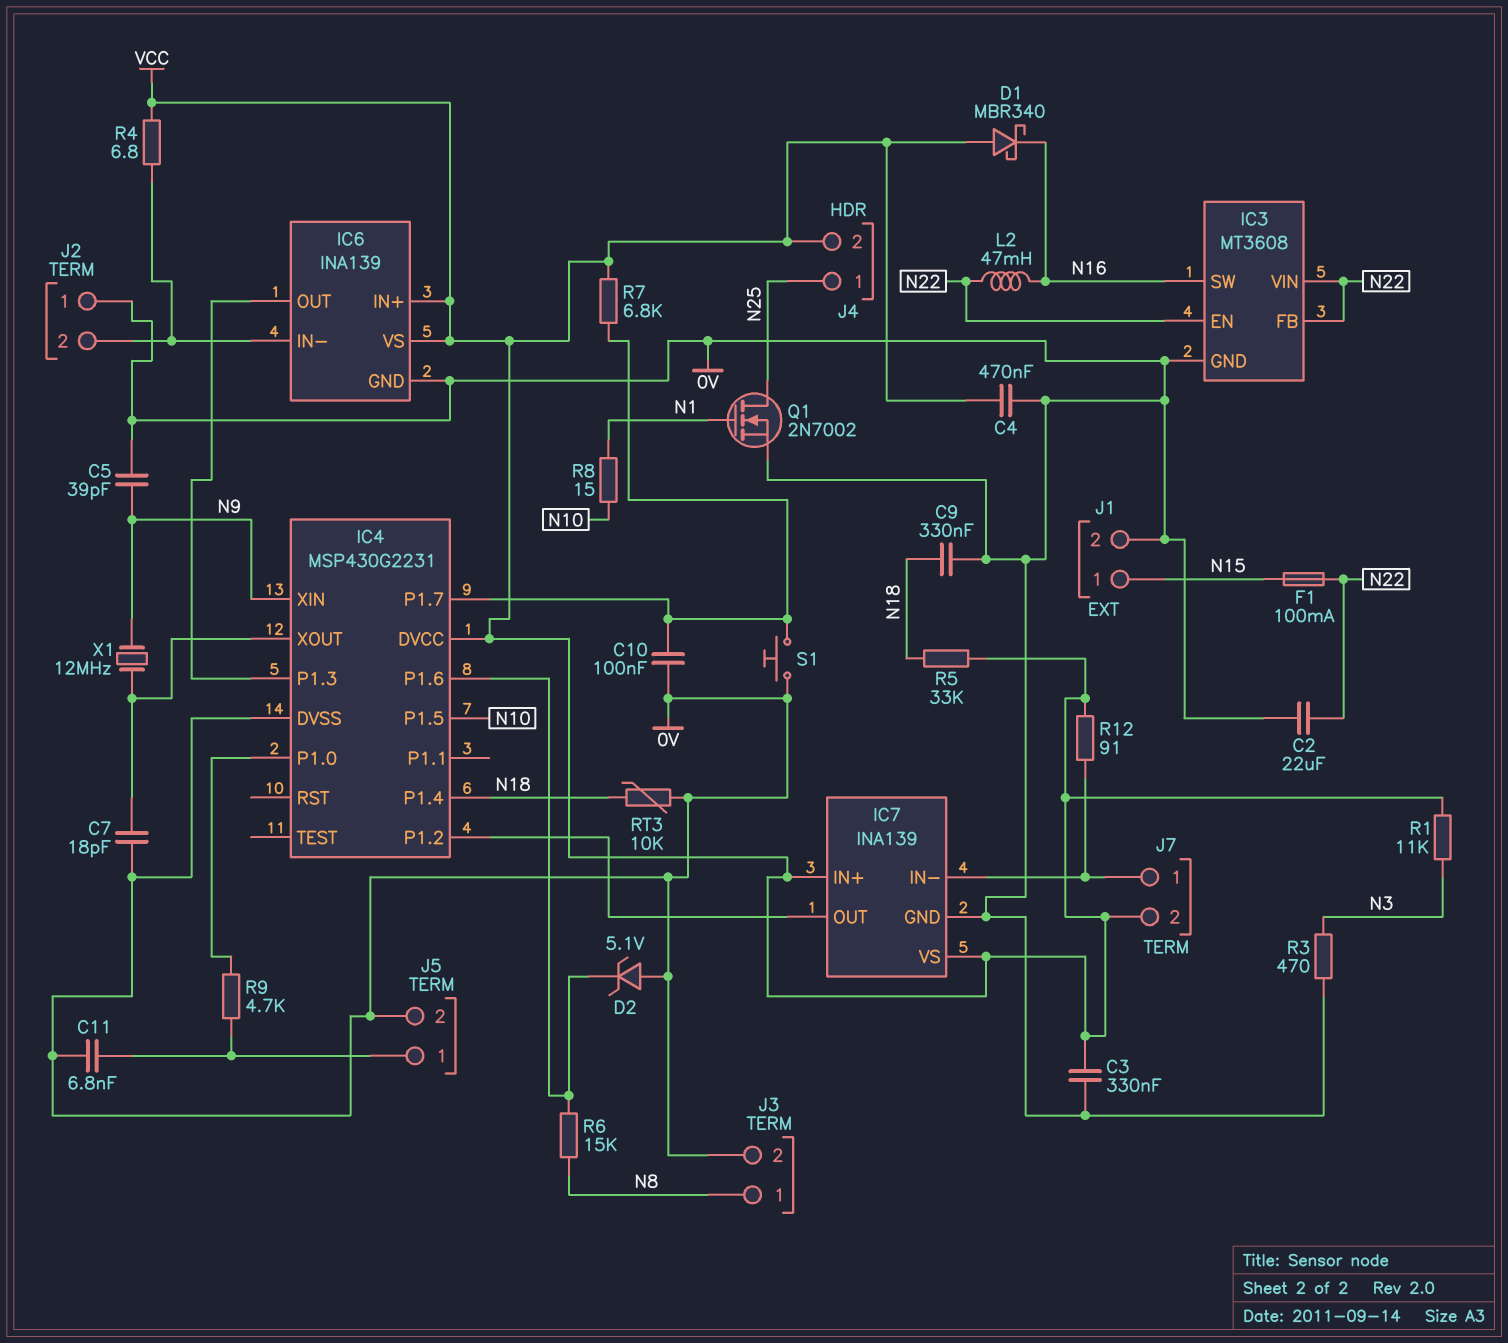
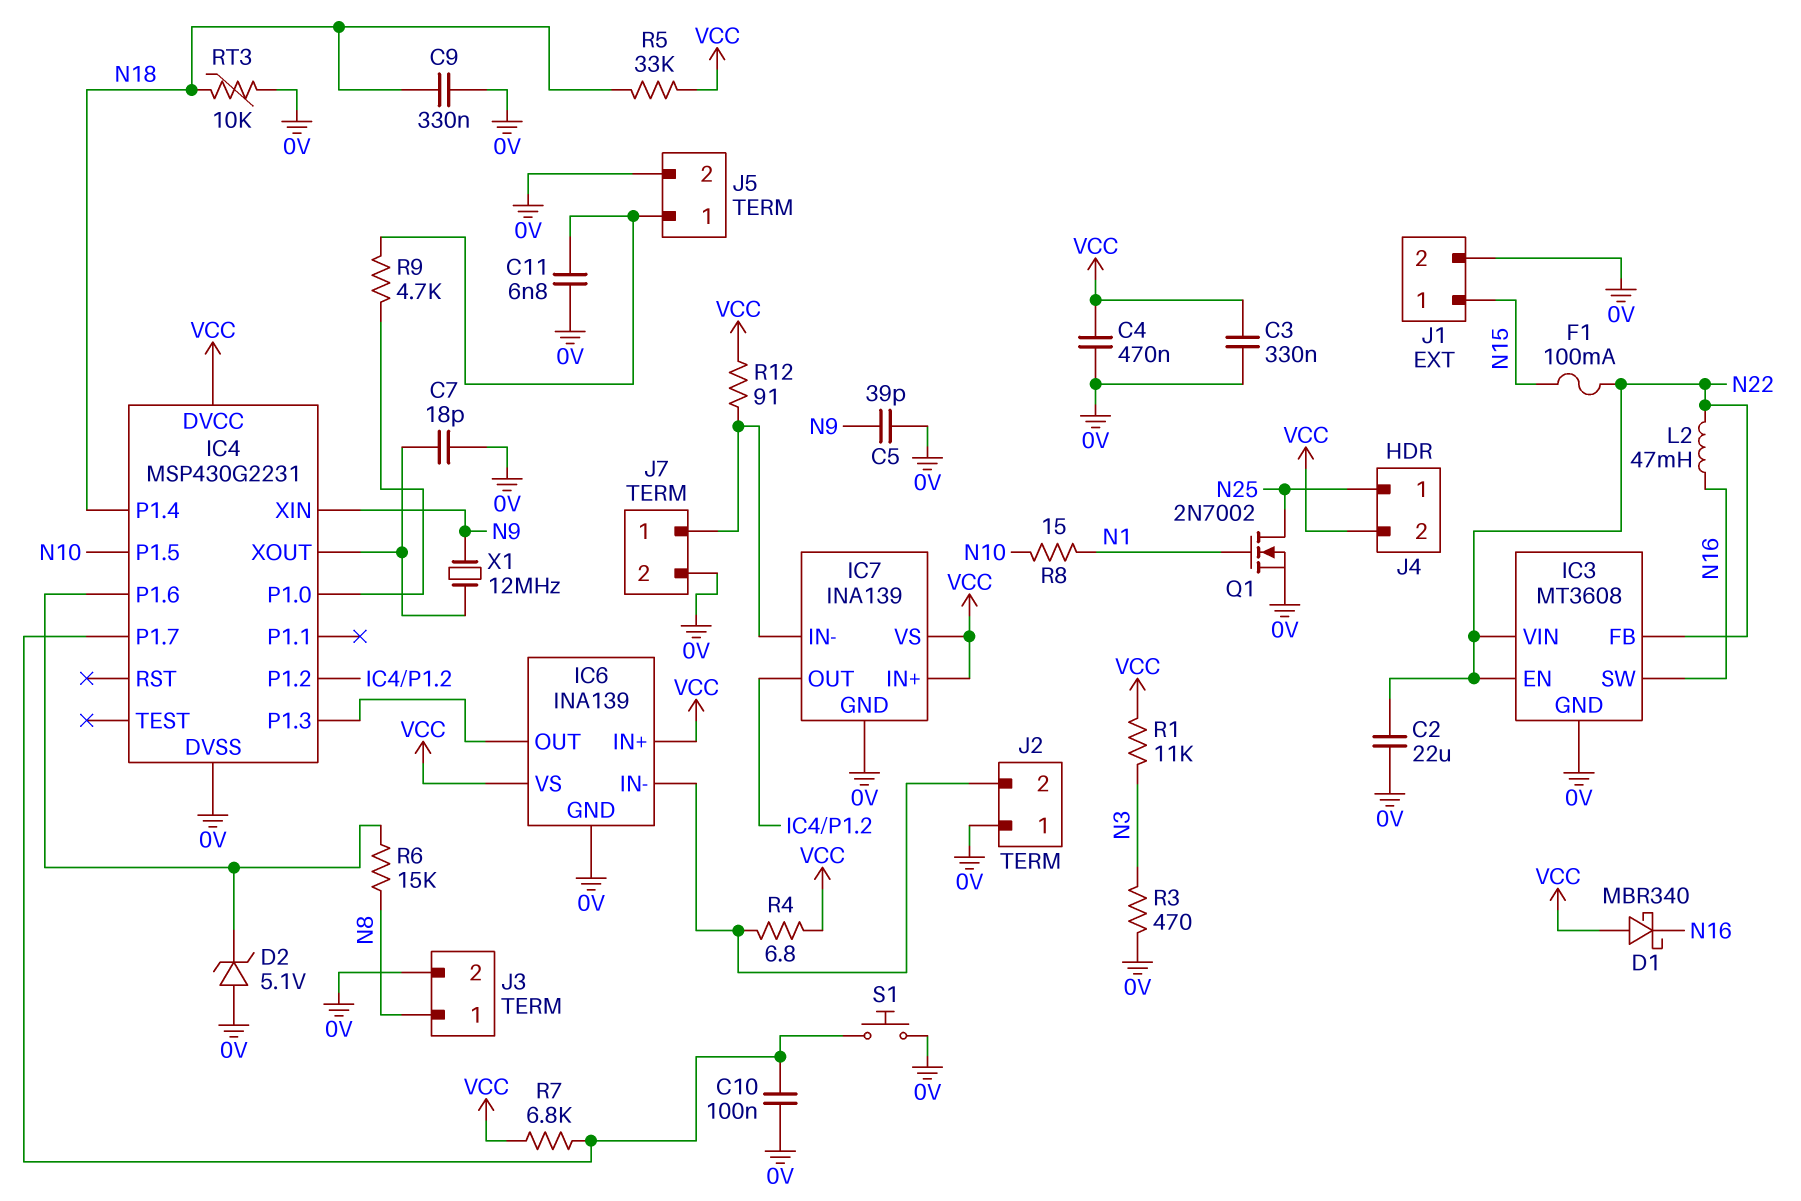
J7 pin 2: VCC -> 0V

